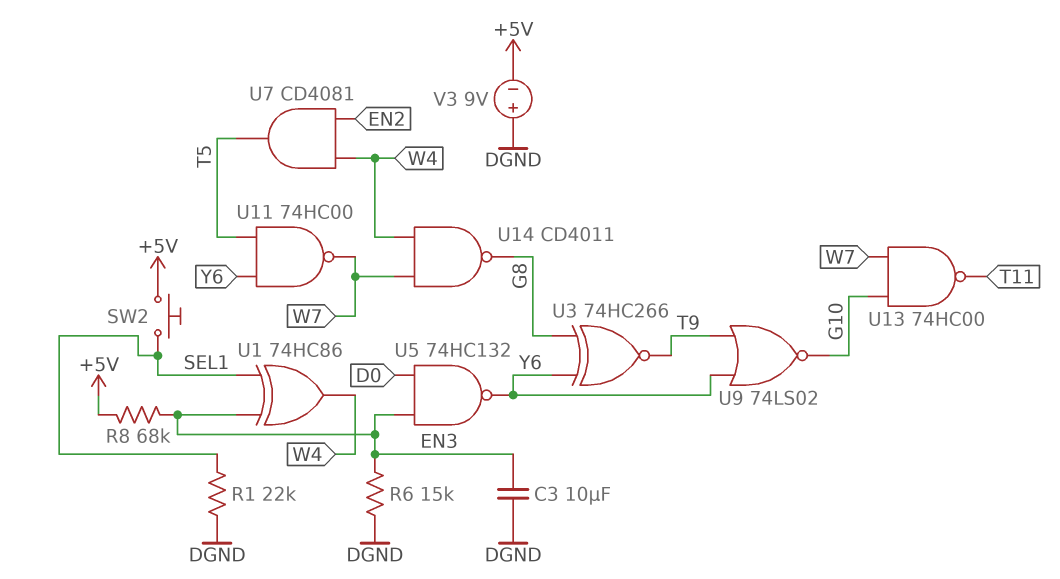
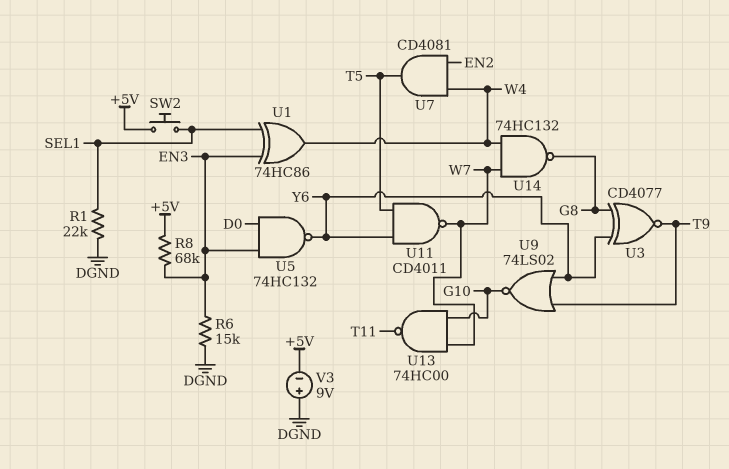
C3: 10uF (DGND, EN3) -> none
U3: XNOR 74HC266 (in G8, in Y6, out T9) -> XNOR CD4077 (in G8, in Y6, out T9)
U11: NAND 74HC00 (in T5, in Y6, out W7) -> NAND CD4011 (in T5, in Y6, out W7)
U14: NAND CD4011 (in W4, in W7, out G8) -> NAND 74HC132 (in W4, in W7, out G8)

